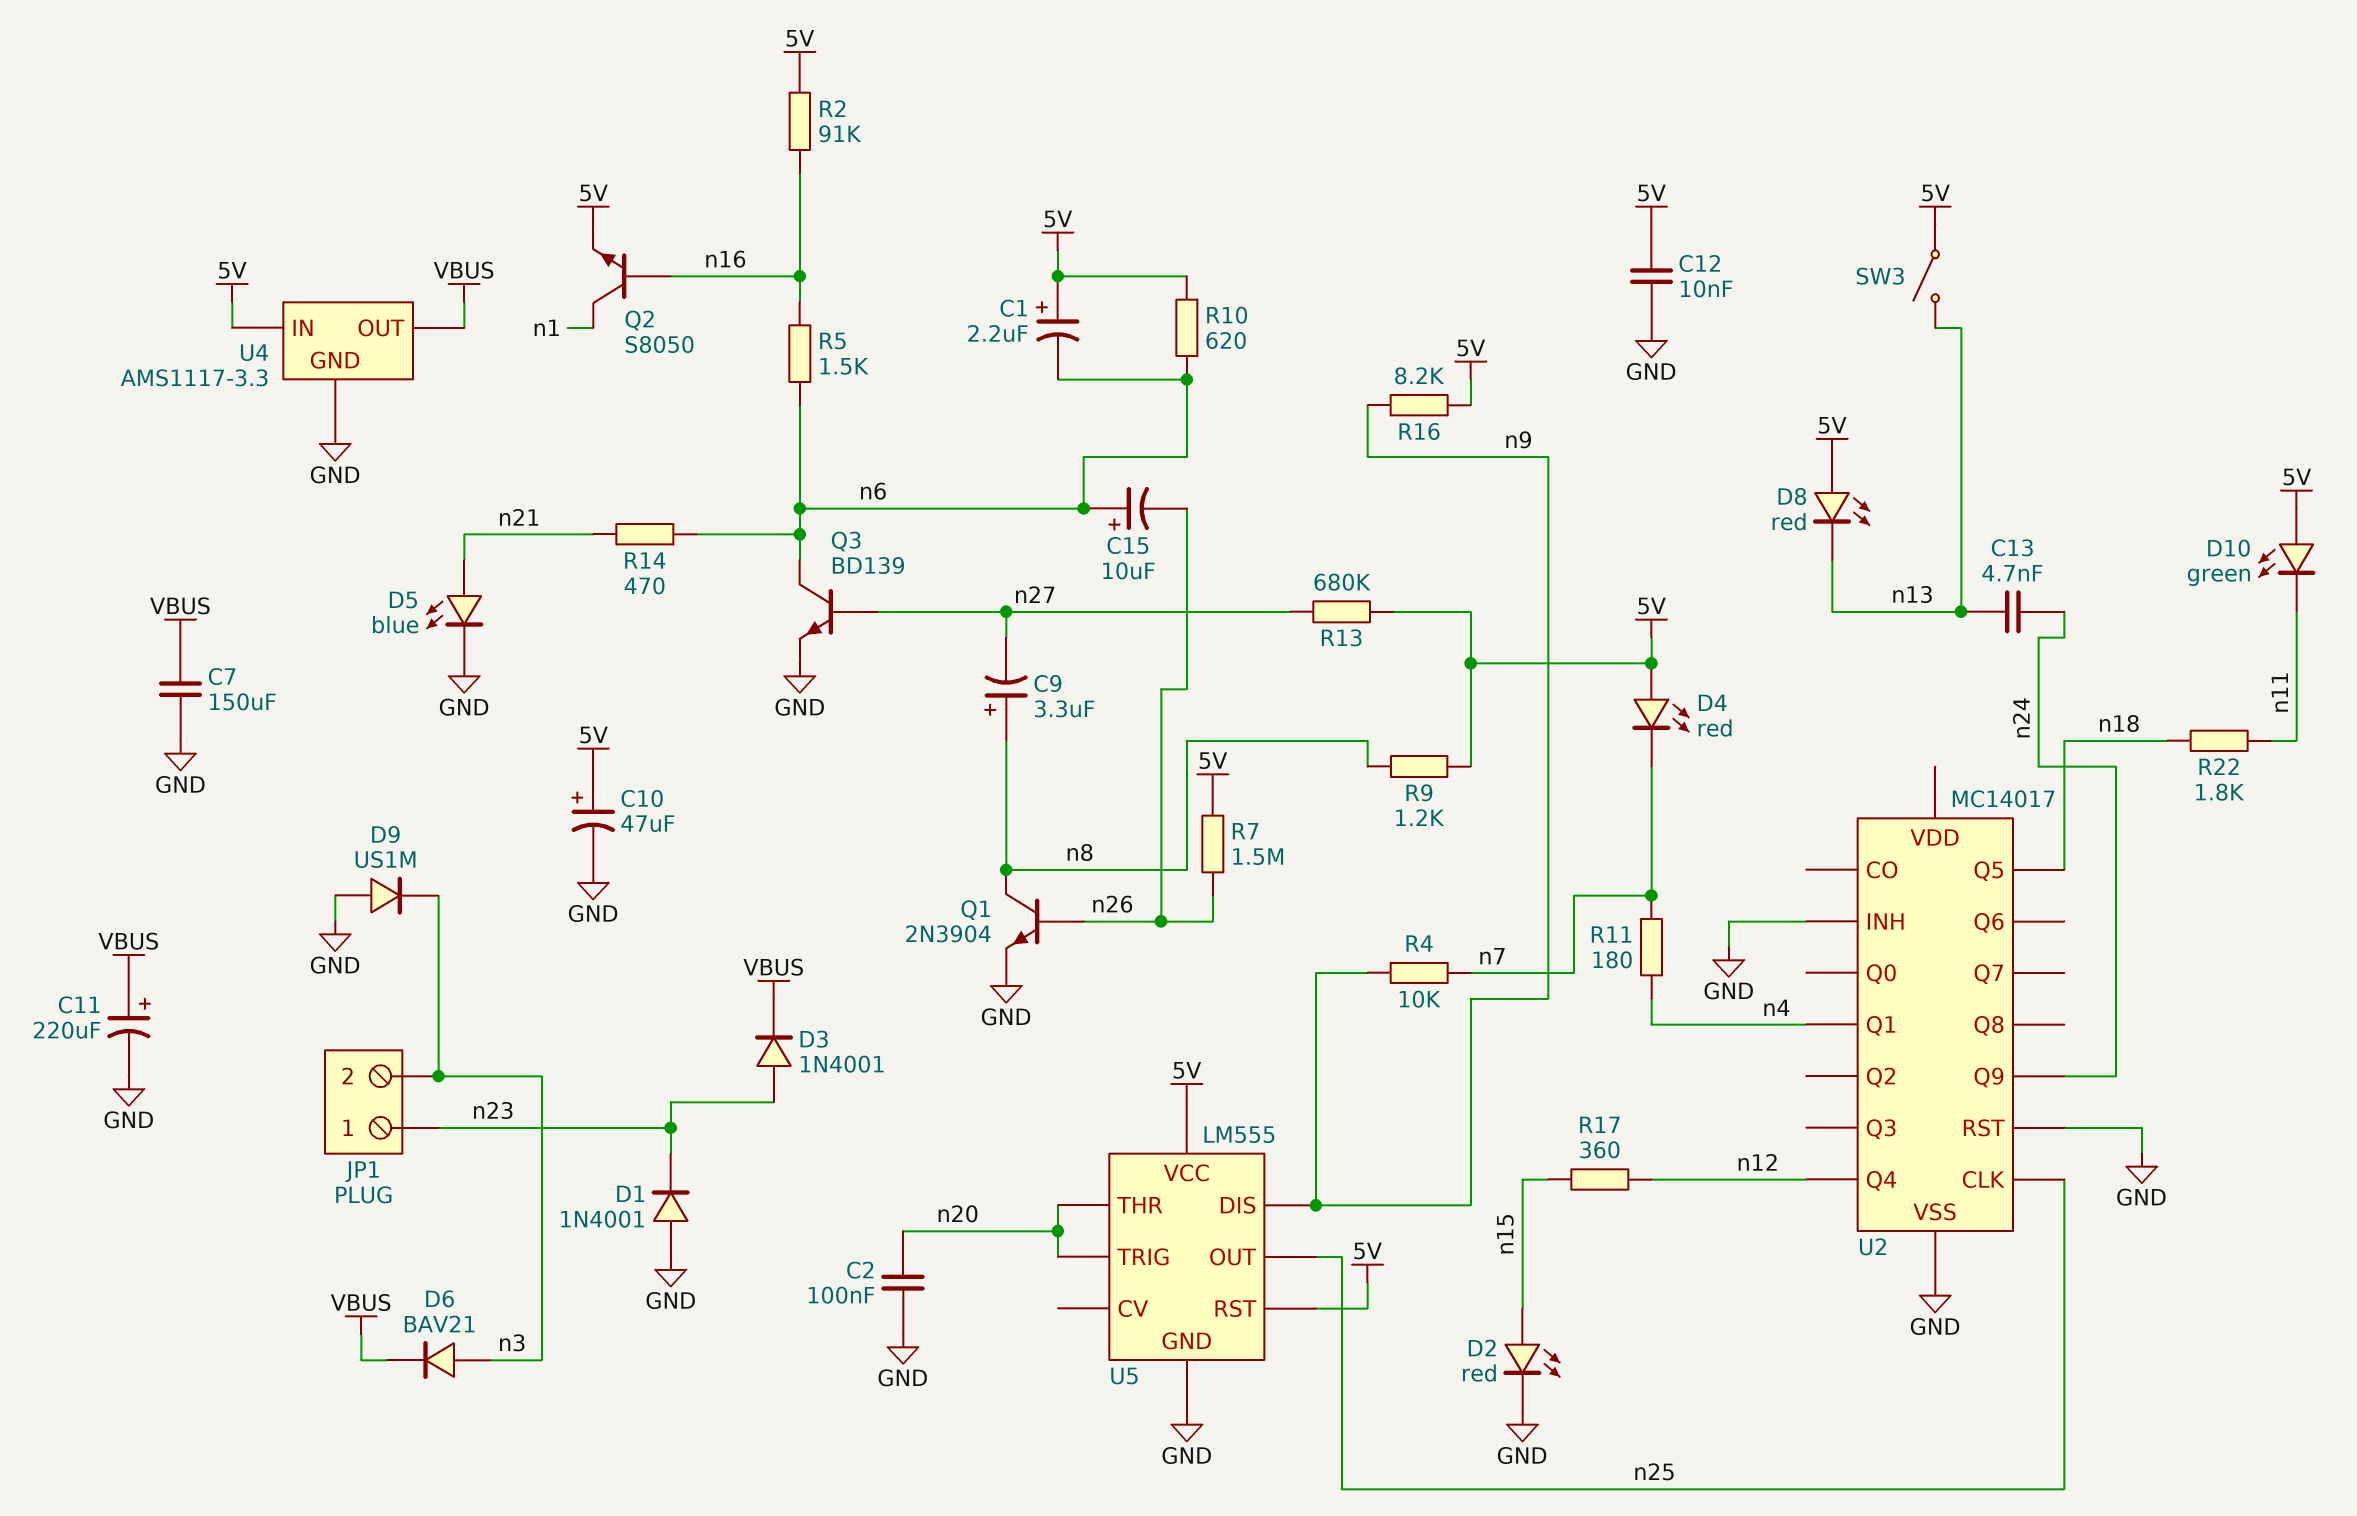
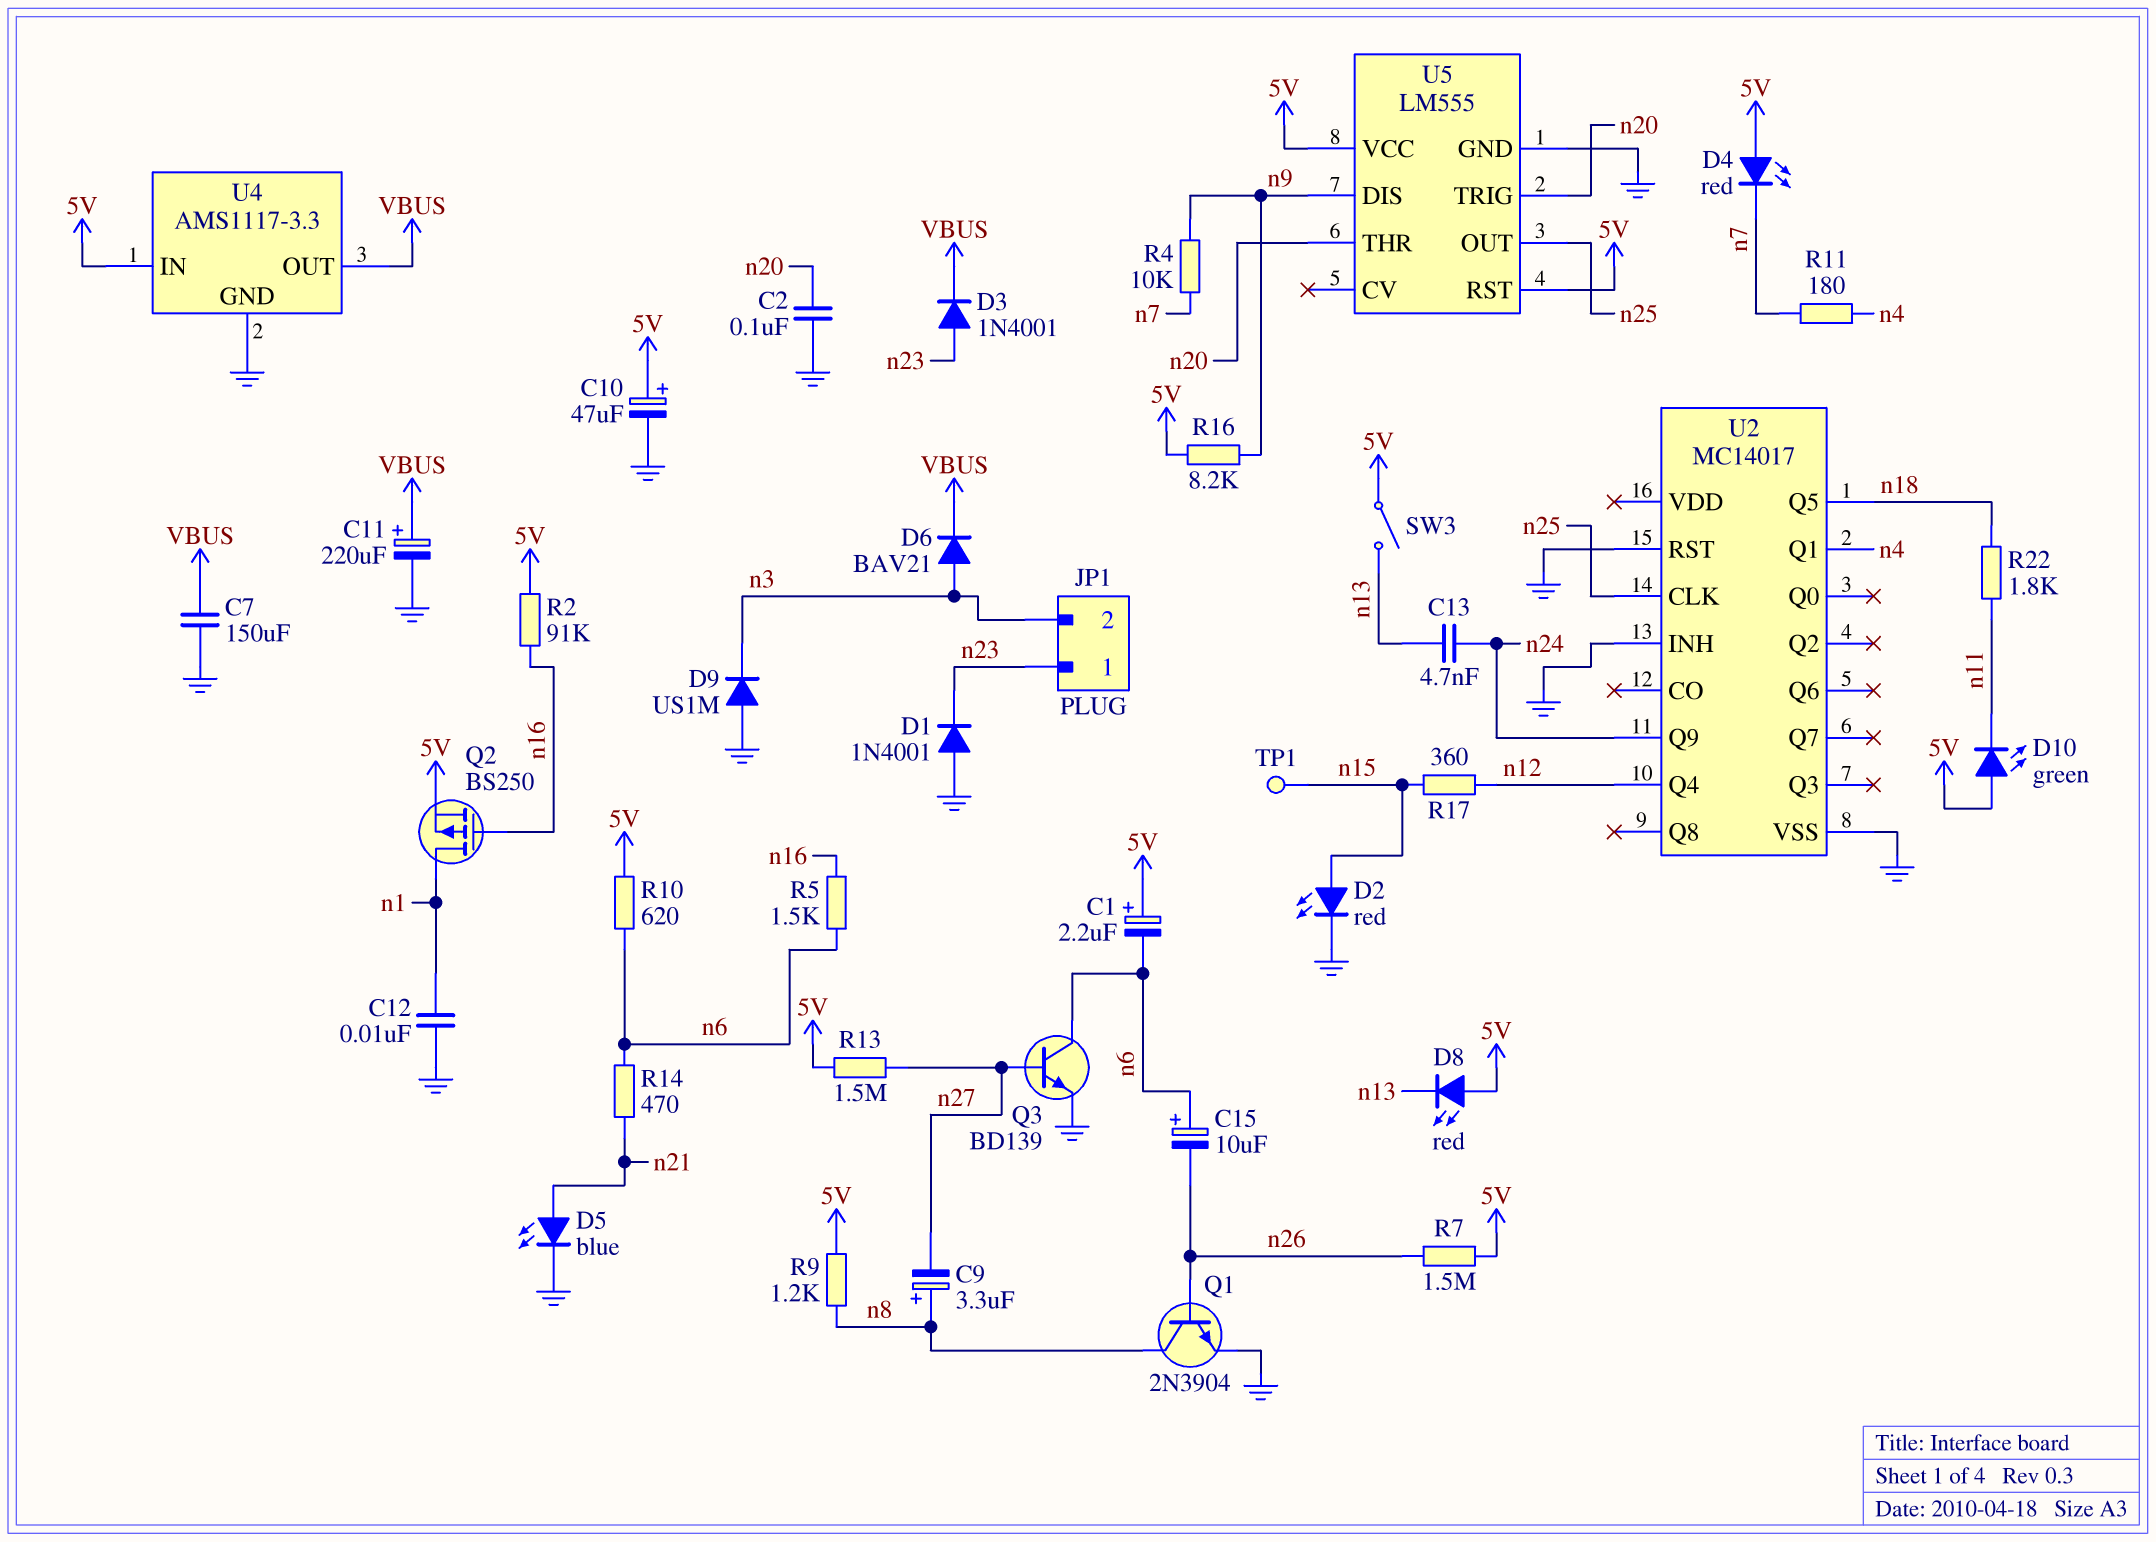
C12: 10nF (5V, GND) -> 10nF (GND, n1)
Q2: NPN S8050 (B n16, C n1, E 5V) -> PMOS BS250 (G n16, D n1, S 5V)
R13: 680k (5V, n27) -> 1.5M (5V, n27)
TP1: none -> test point (n15)

